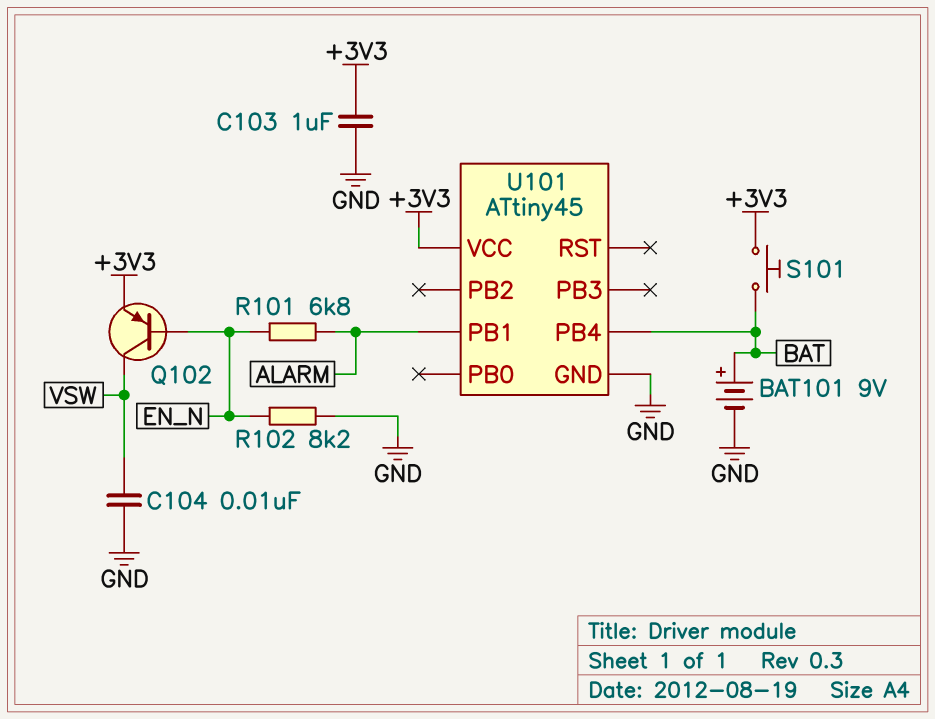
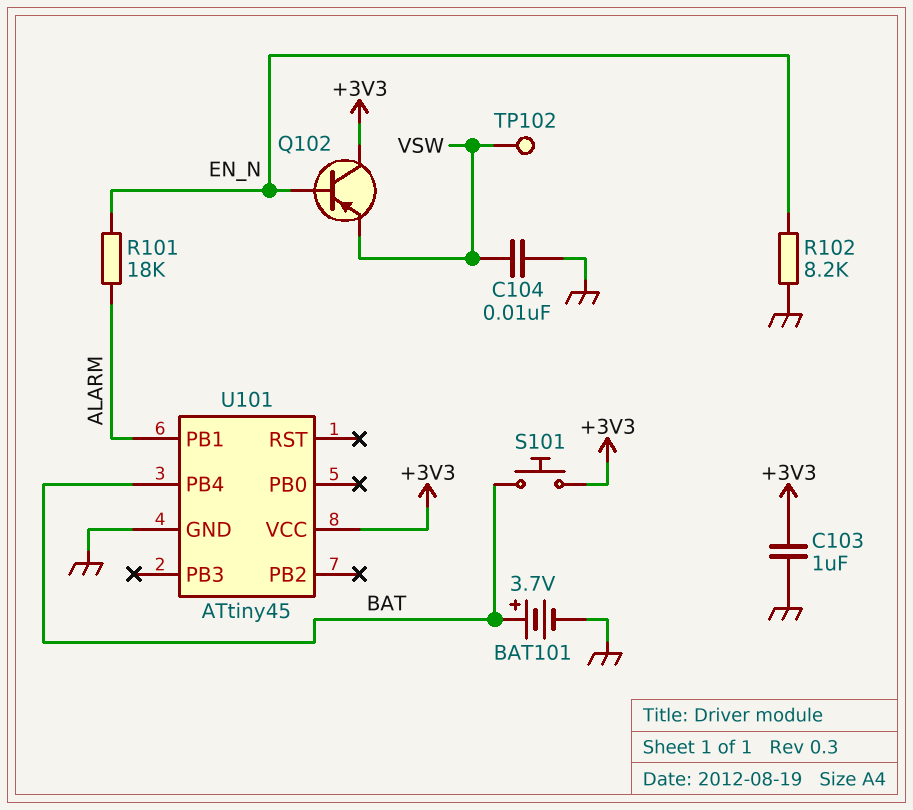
BAT101: 9V (plus BAT, minus GND) -> 3.7V (plus BAT, minus GND)
Q102: PNP (B EN_N, C VSW, E +3V3) -> PNP (B EN_N, C +3V3, E VSW)
R101: 6.8k (ALARM, EN_N) -> 18k (ALARM, EN_N)
TP102: none -> test point (VSW)

